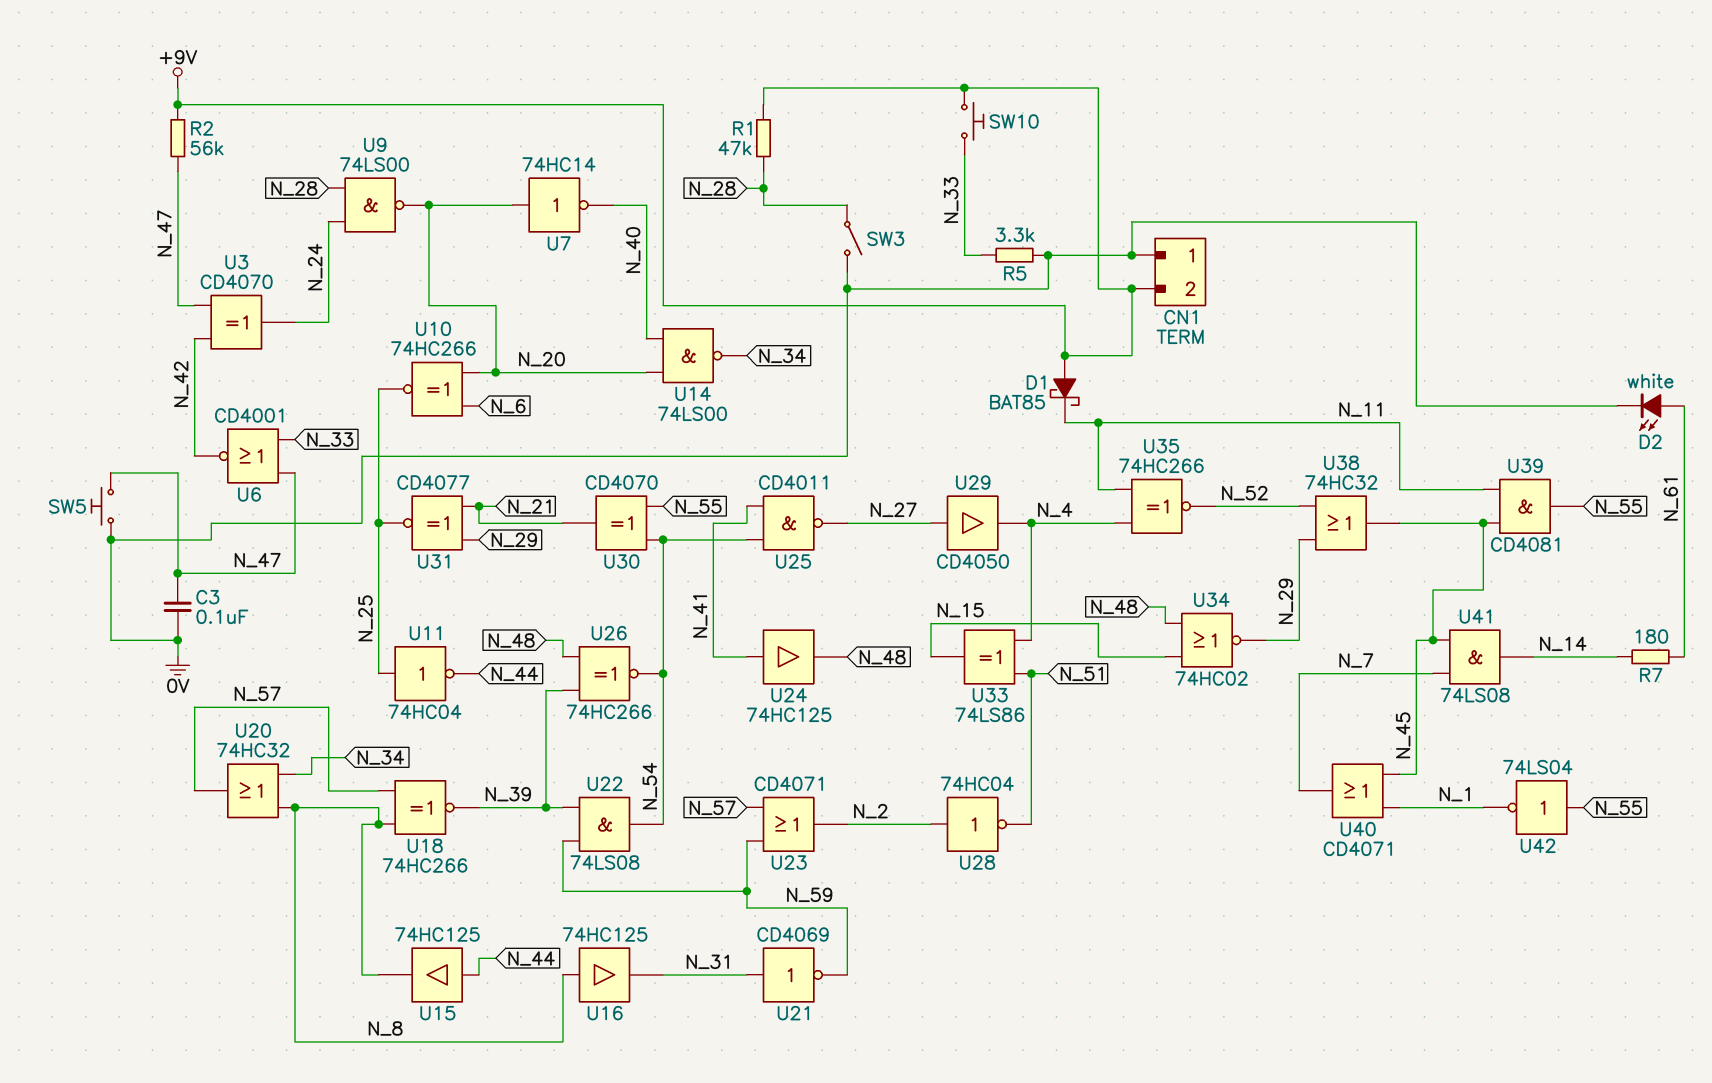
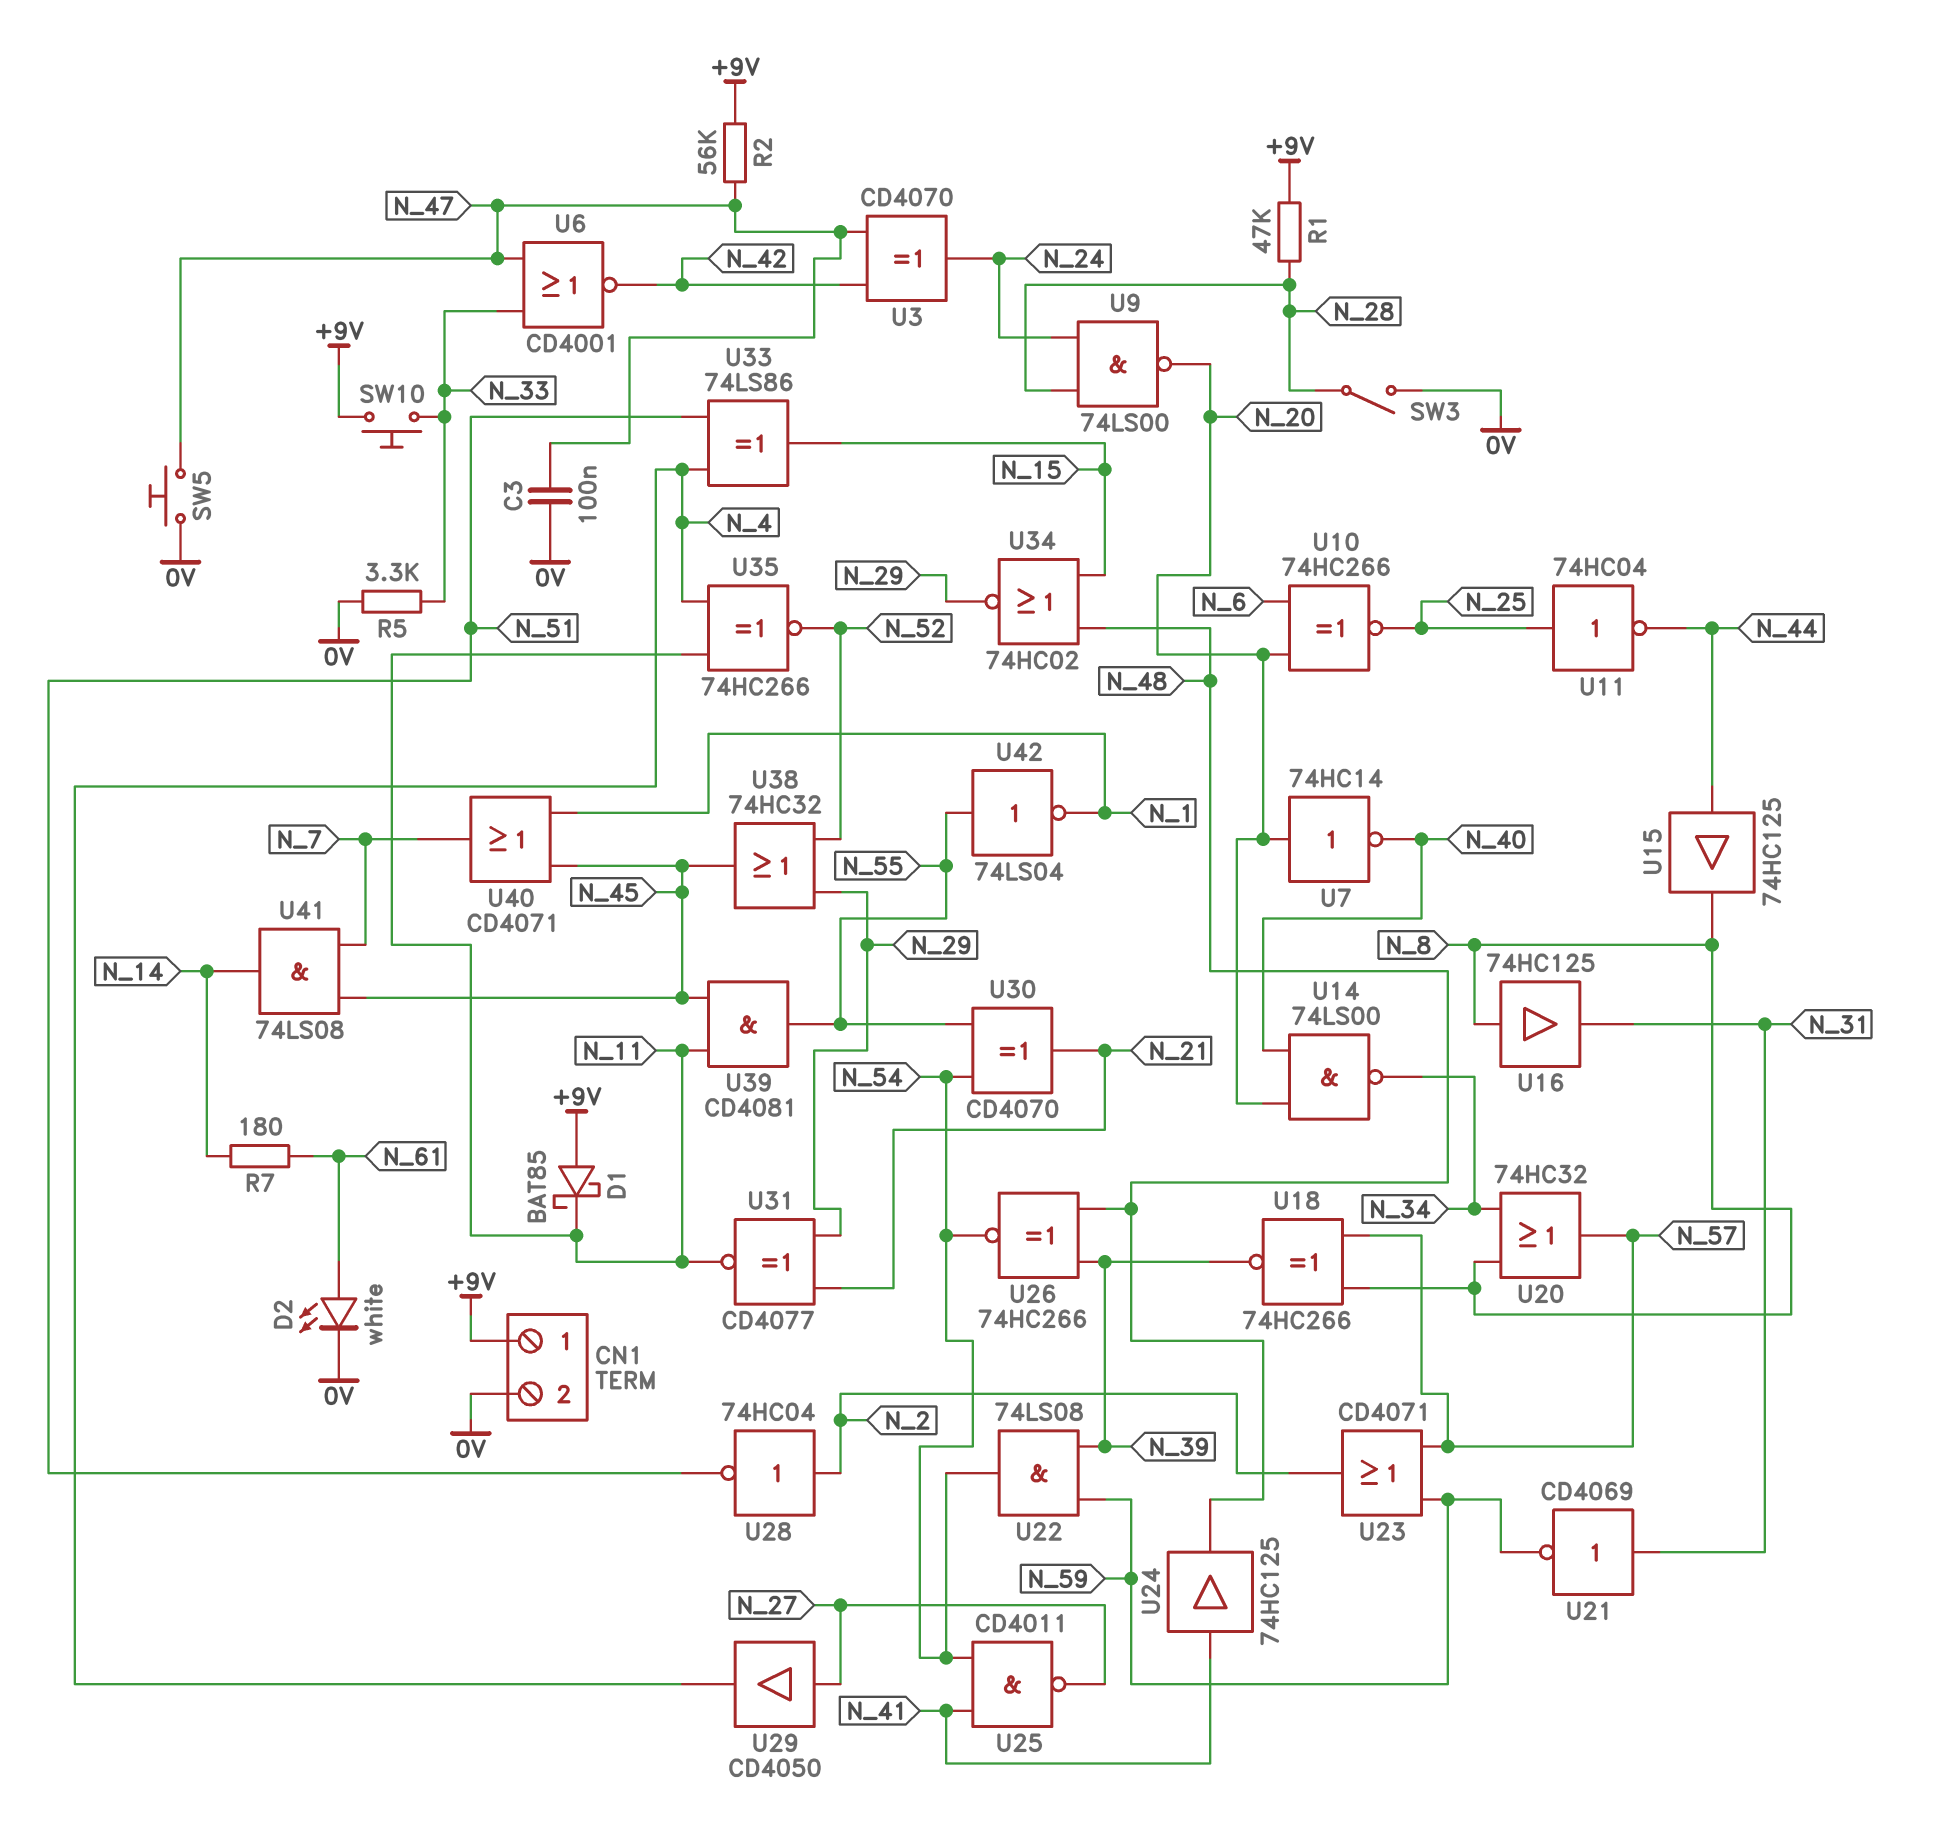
CN1 pin 1: 0V -> +9V
CN1 pin 2: +9V -> 0V
U31: XNOR CD4077 (in N_21, in N_29, out N_25) -> XNOR CD4077 (in N_21, in N_29, out N_11)

